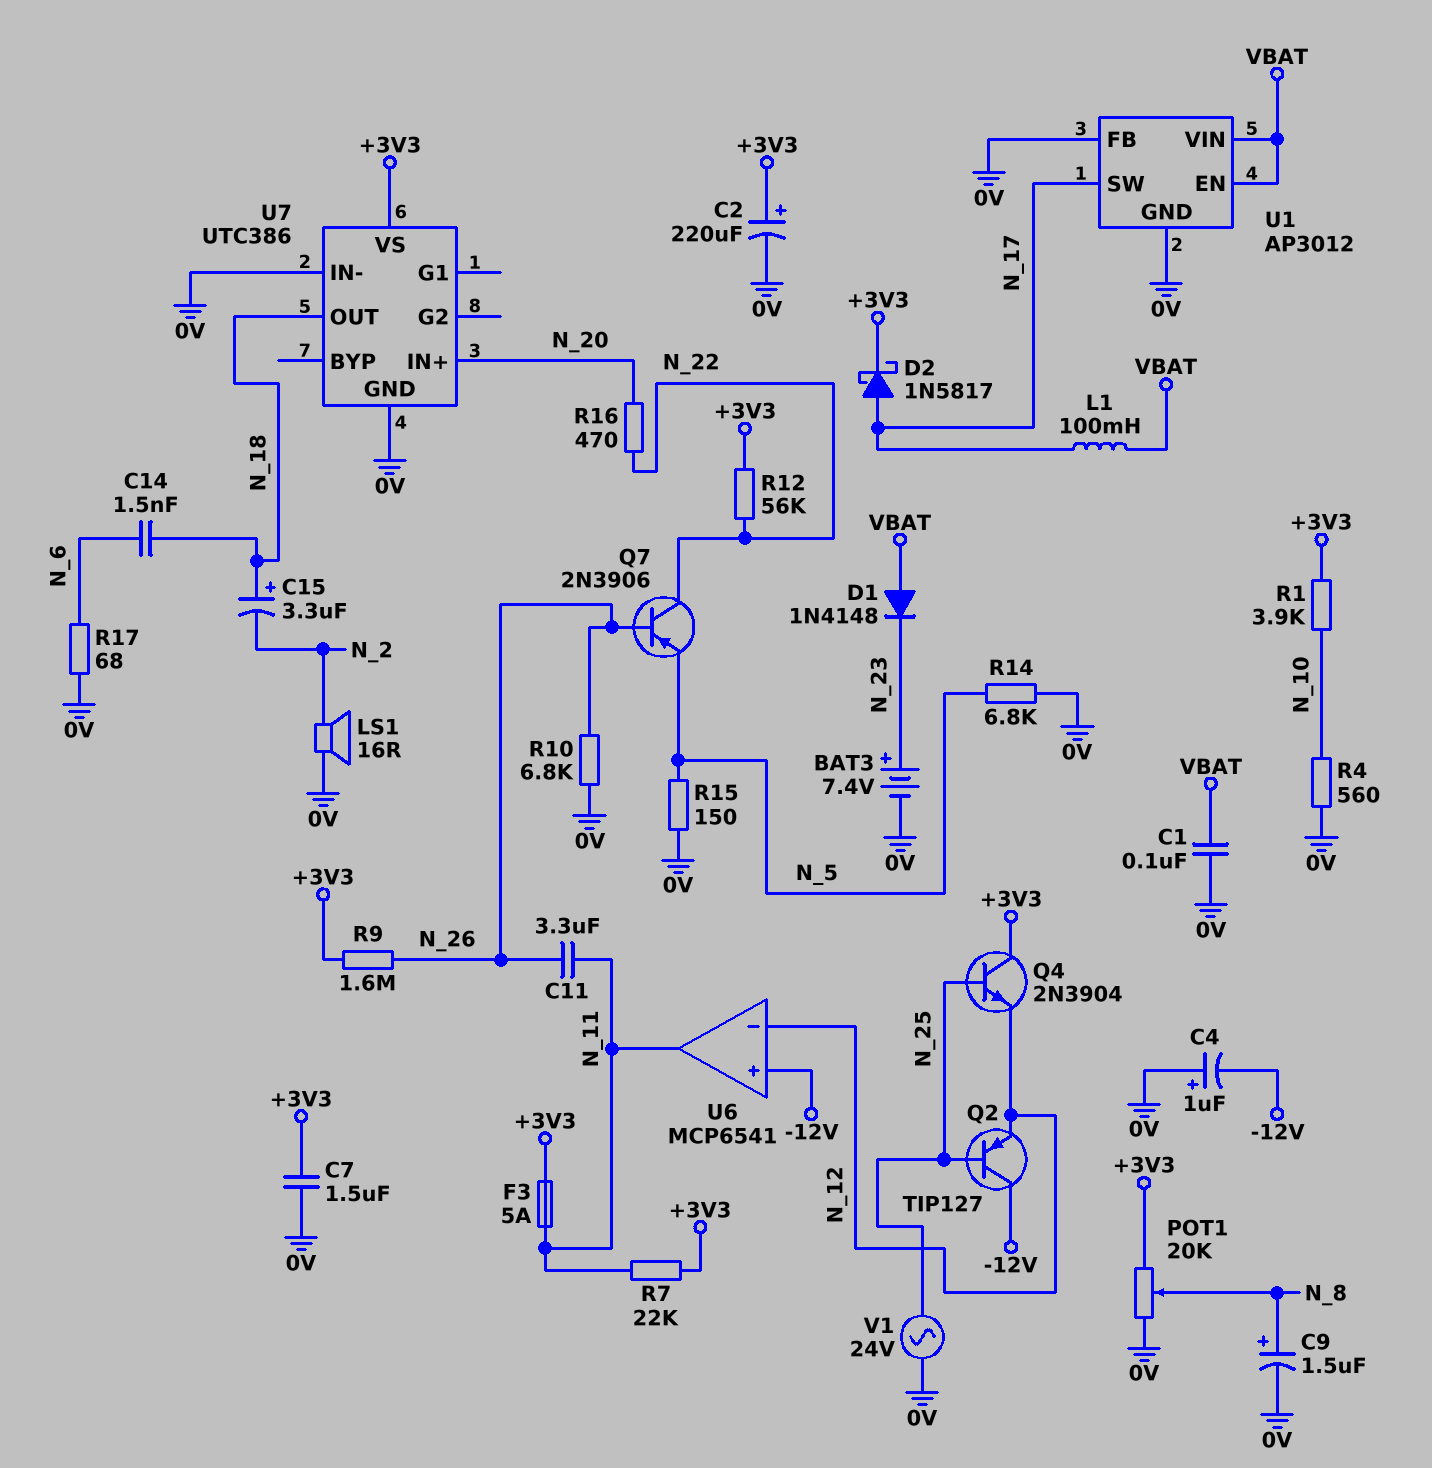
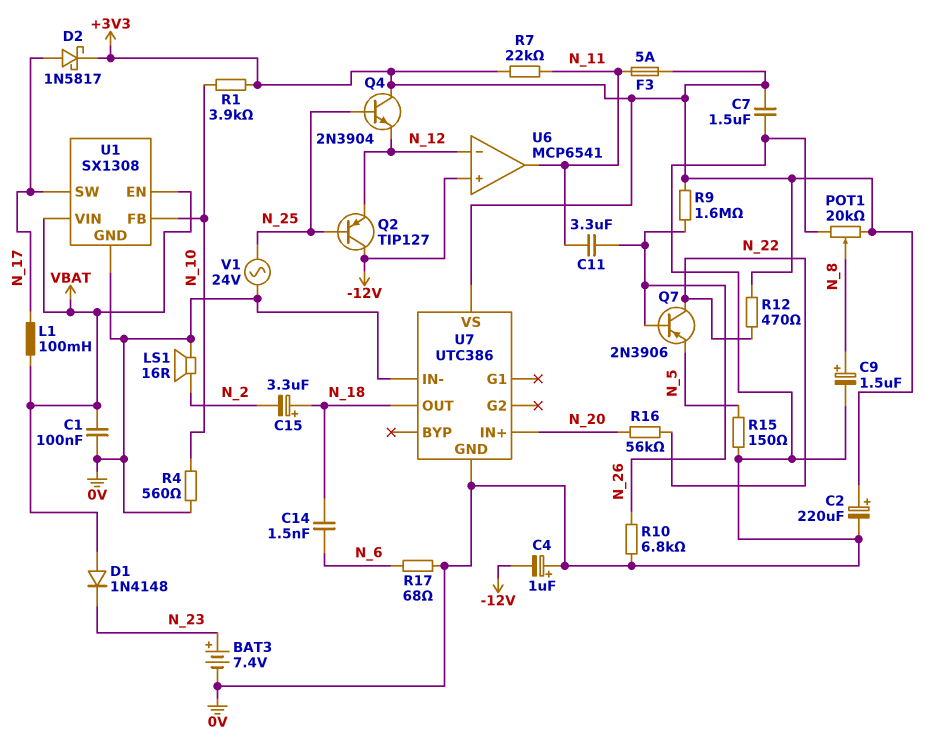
R12: 56k (+3V3, N_22) -> 470 (+3V3, N_22)
R14: 6.8k (0V, N_5) -> none
R16: 470 (N_20, N_22) -> 56k (N_20, N_22)
U1: AP3012 -> SX1308
U1 pin FB: 0V -> N_10

